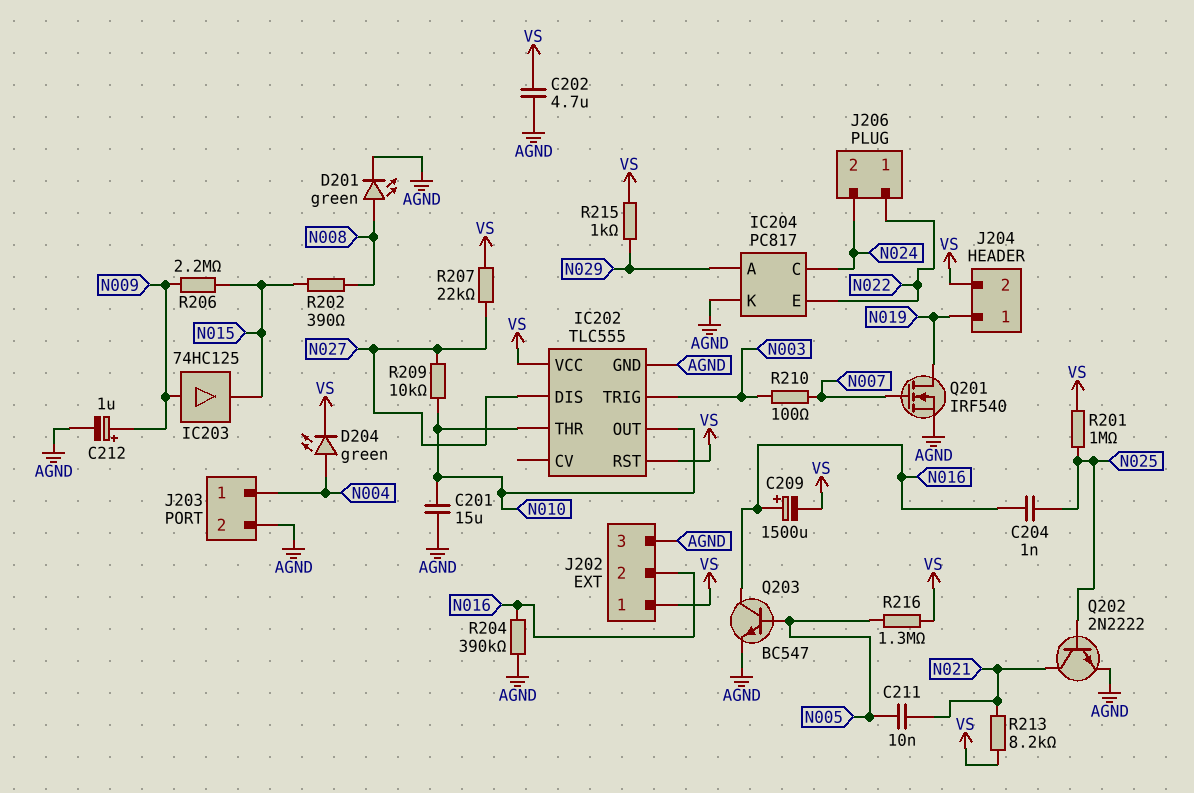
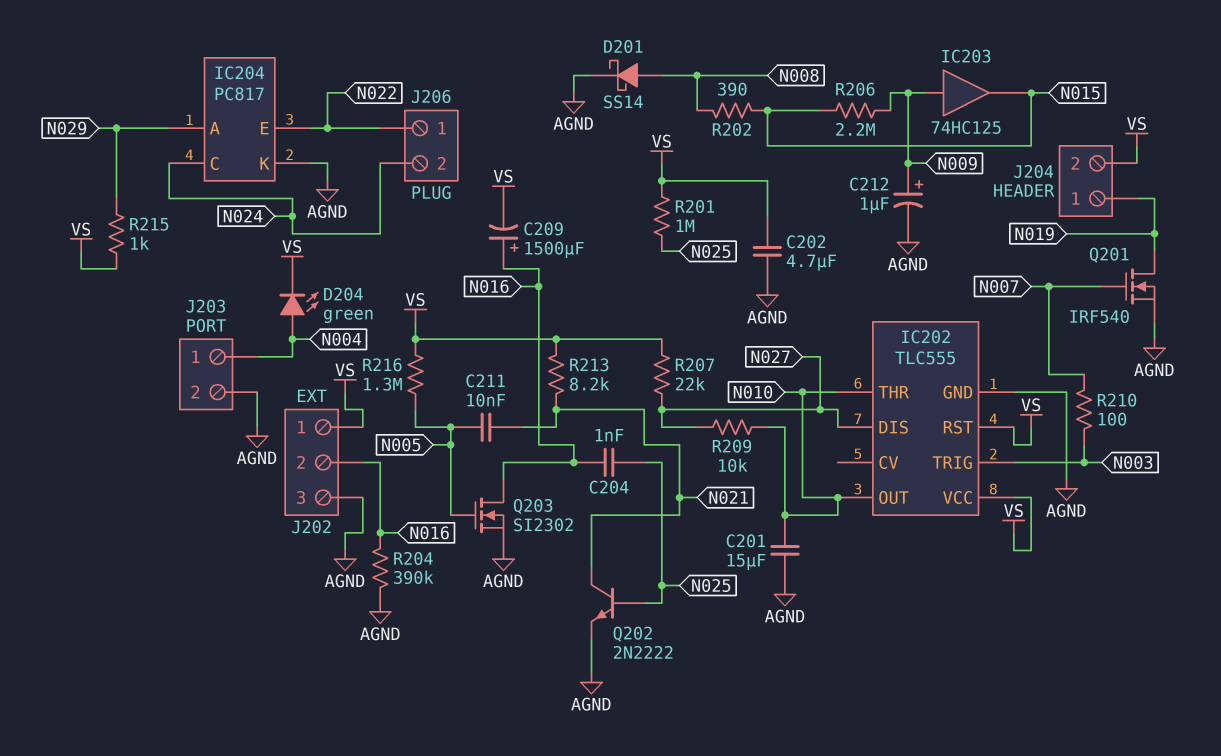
D201: LED green (A N008, K AGND) -> schottky SS14 (A N008, K AGND)
Q203: NPN BC547 (B N005, C N016, E AGND) -> NMOS SI2302 (G N005, D N016, S AGND)

